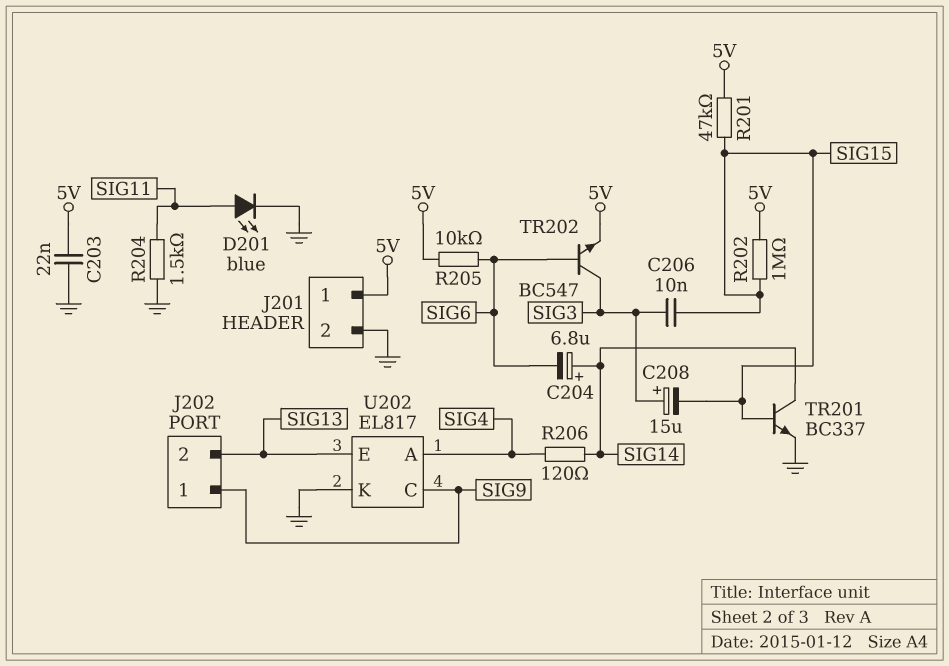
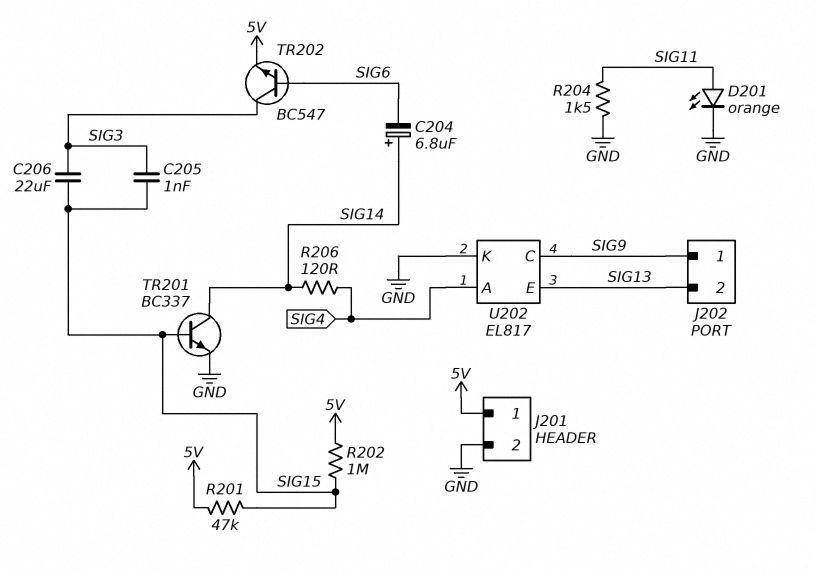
C203: 22nF (5V, GND) -> none
C205: none -> 1nF (SIG3, SIG15)
C206: 10nF (SIG3, SIG15) -> 22uF (SIG3, SIG15)
C208: 15uF (plus SIG3, minus SIG15) -> none
D201: LED blue (A SIG11, K GND) -> LED orange (A SIG11, K GND)
R205: 10k (5V, SIG6) -> none

